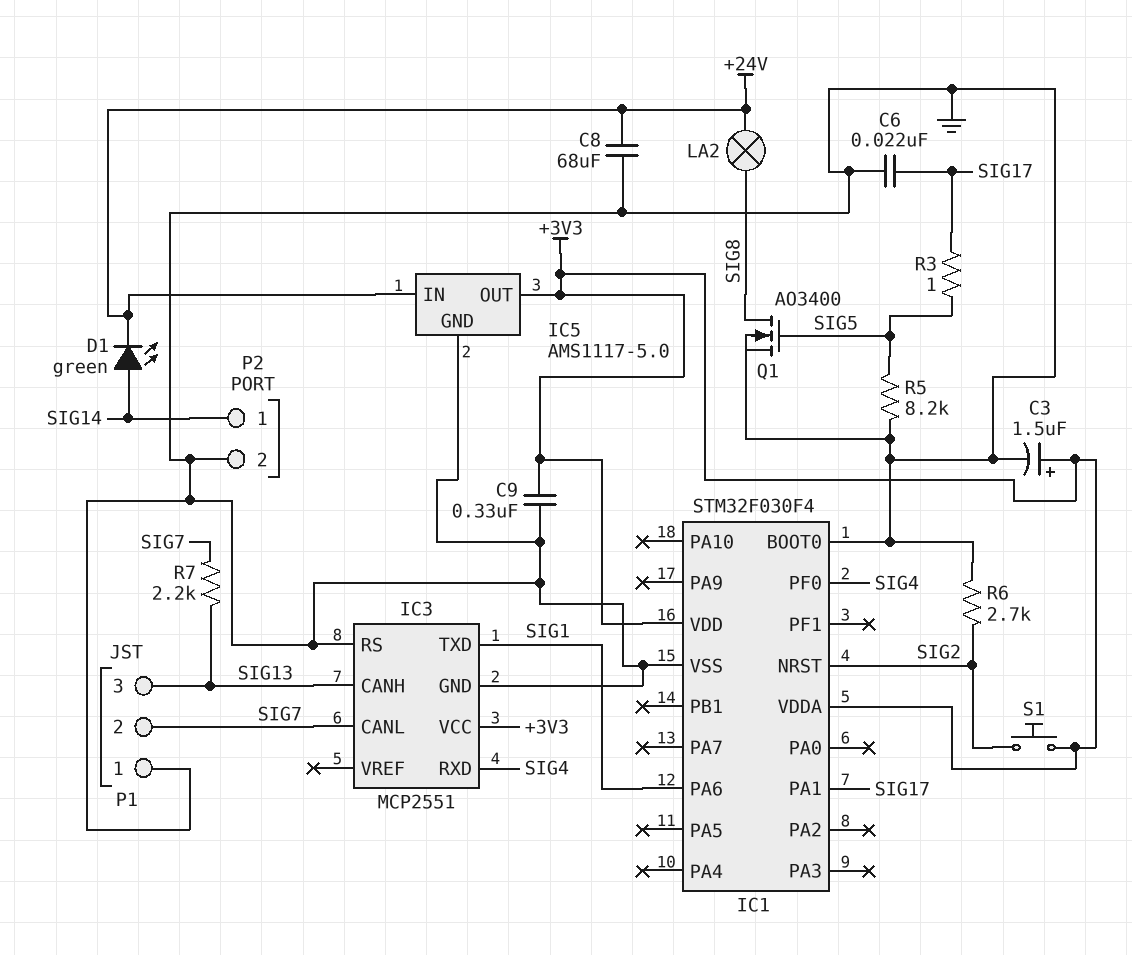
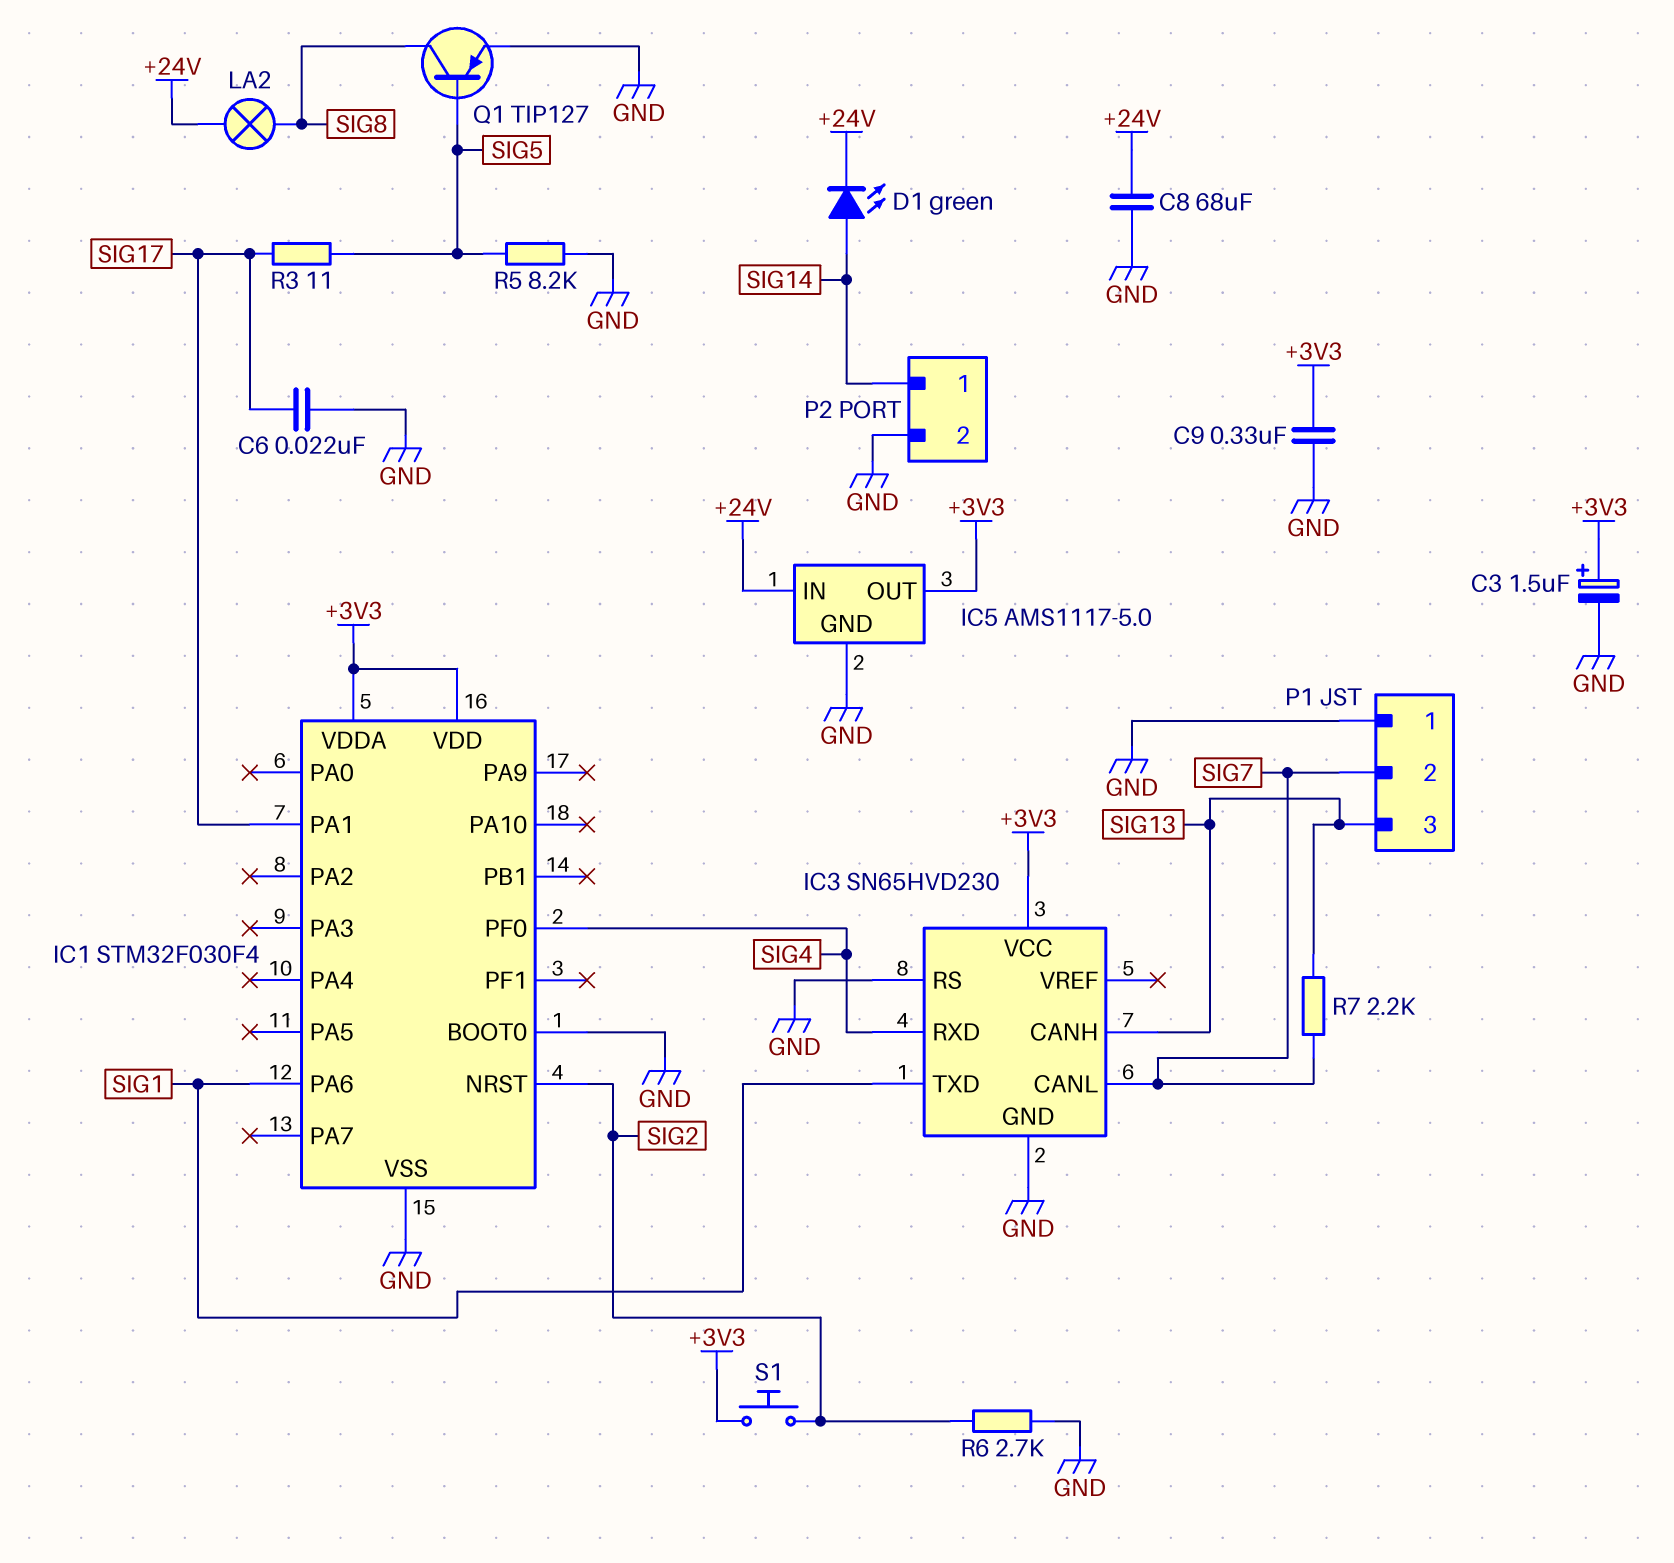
IC3: MCP2551 -> SN65HVD230
Q1: NMOS AO3400 (G SIG5, D SIG8, S GND) -> PNP TIP127 (B SIG5, C SIG8, E GND)
R3: 1 (SIG5, SIG17) -> 11 (SIG5, SIG17)

